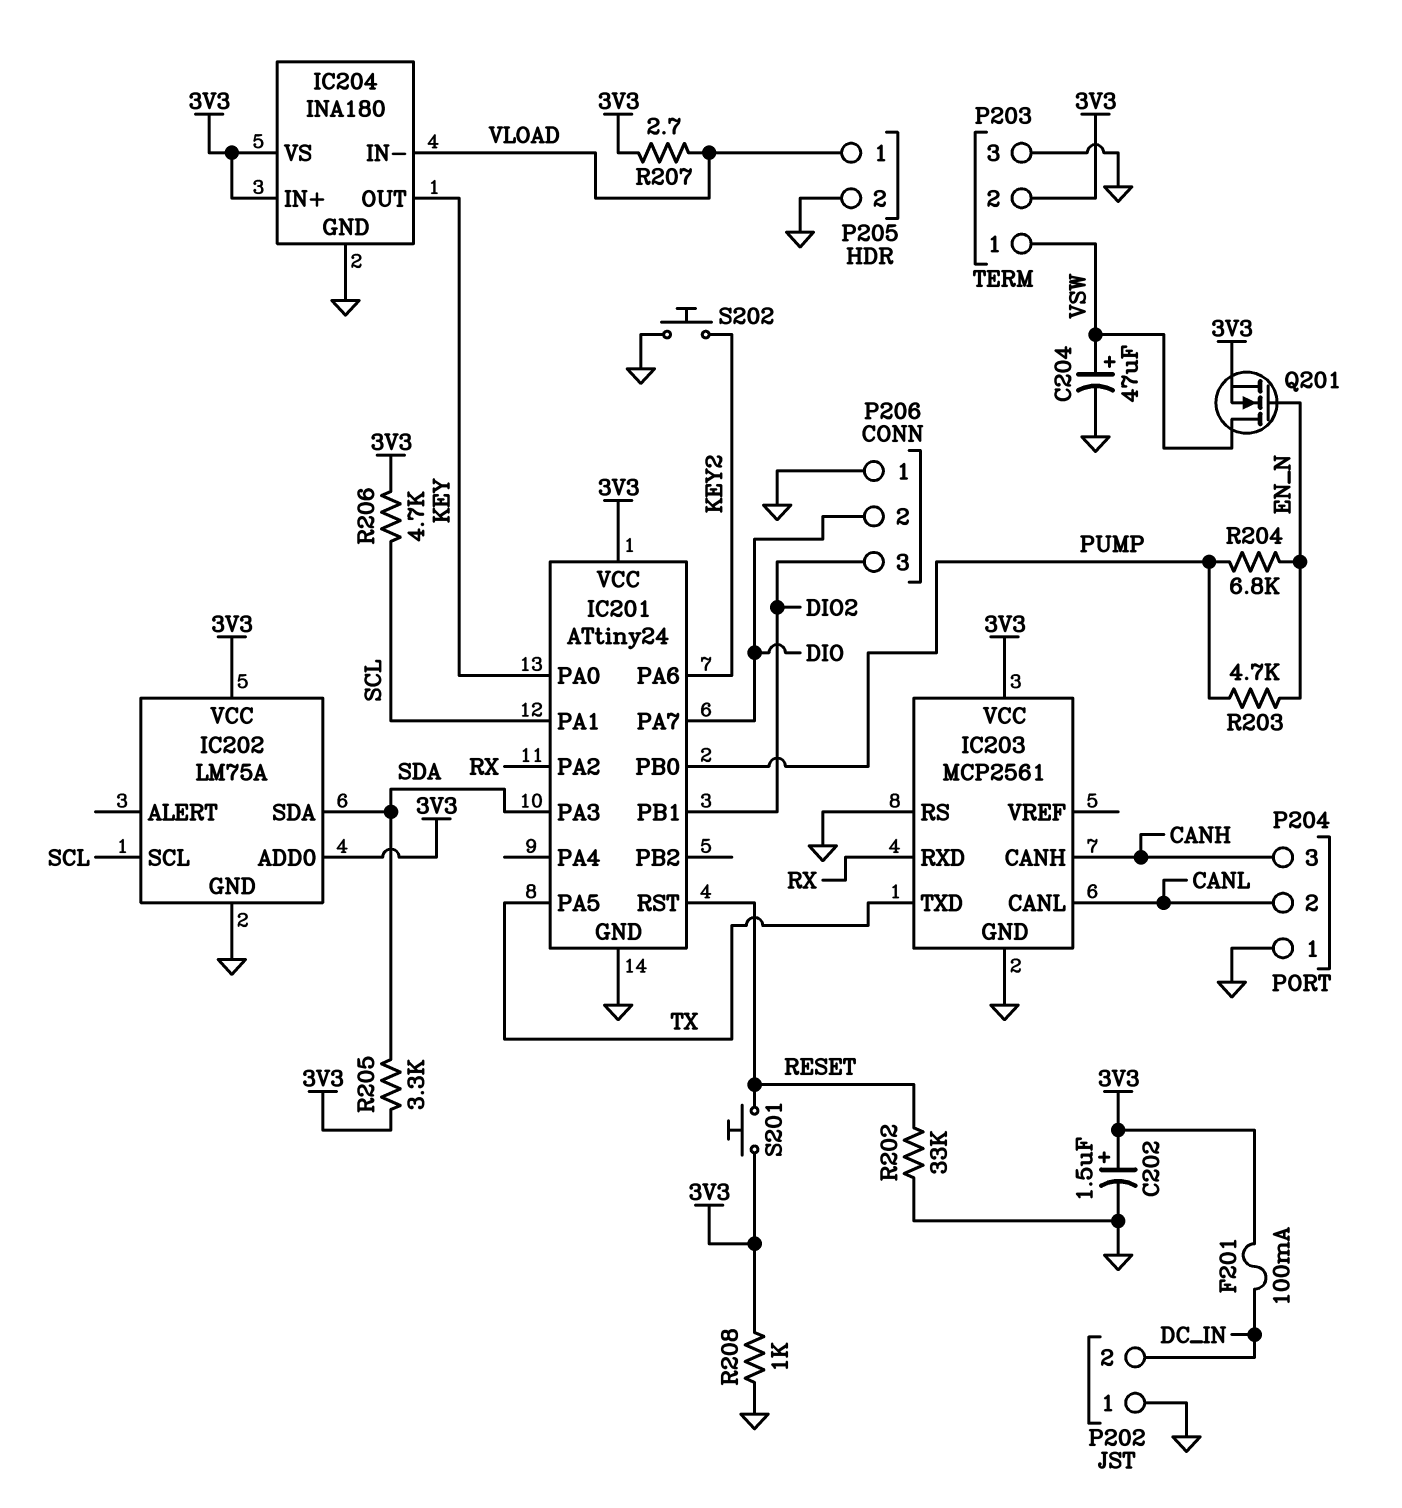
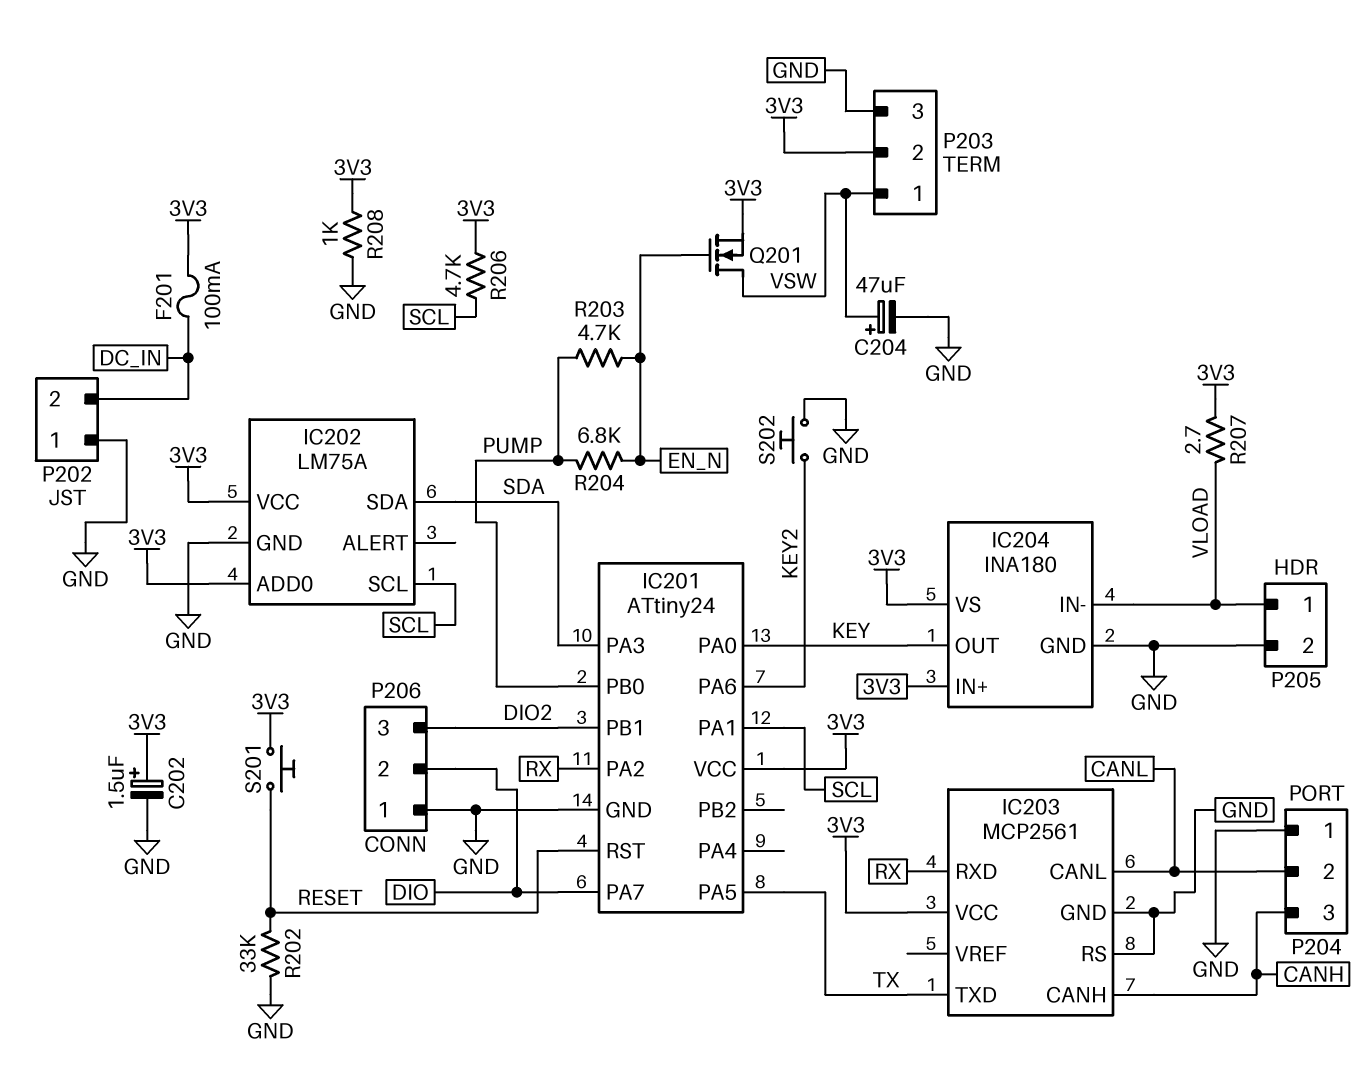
R205: 3.3k (3V3, SDA) -> none

